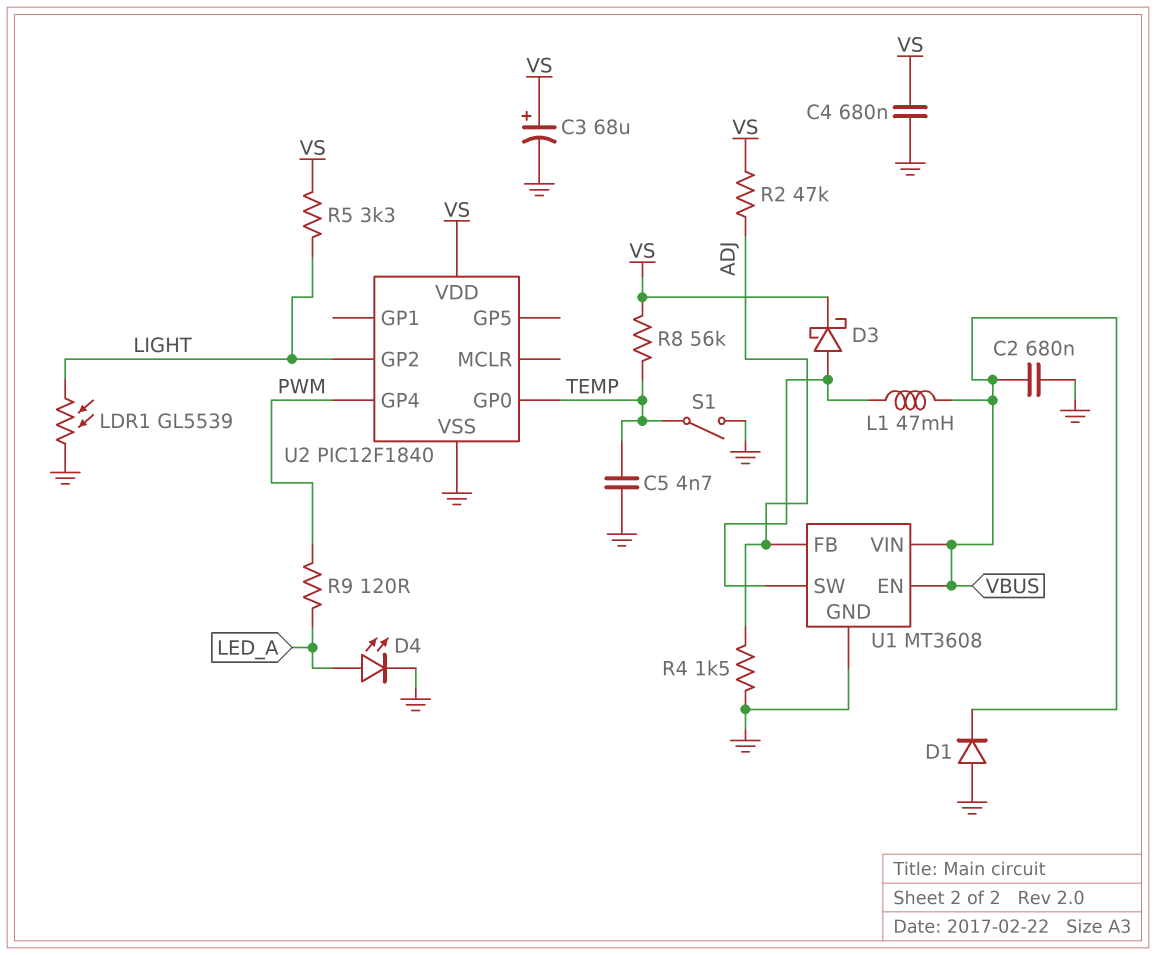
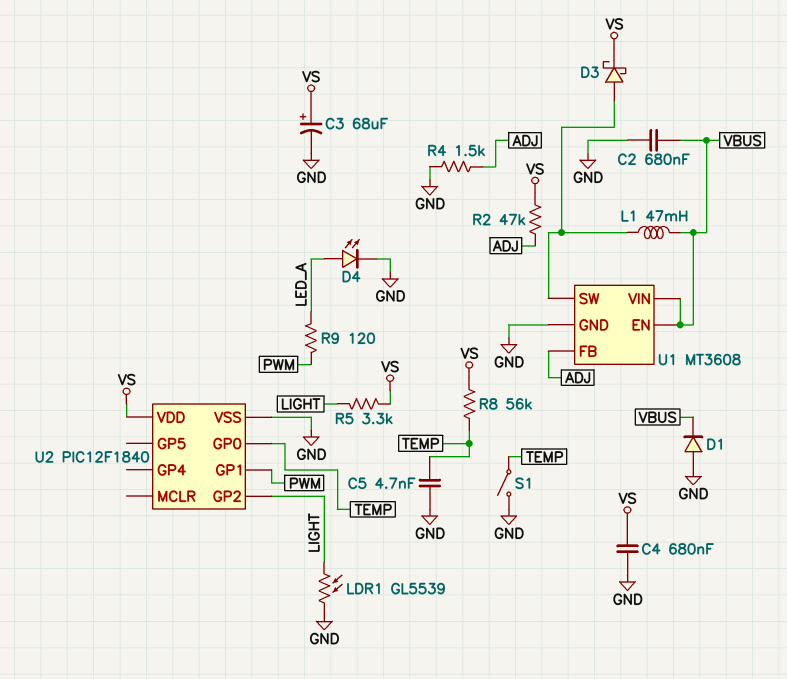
U2 pin GP1: none -> PWM
U2 pin GP4: PWM -> none

